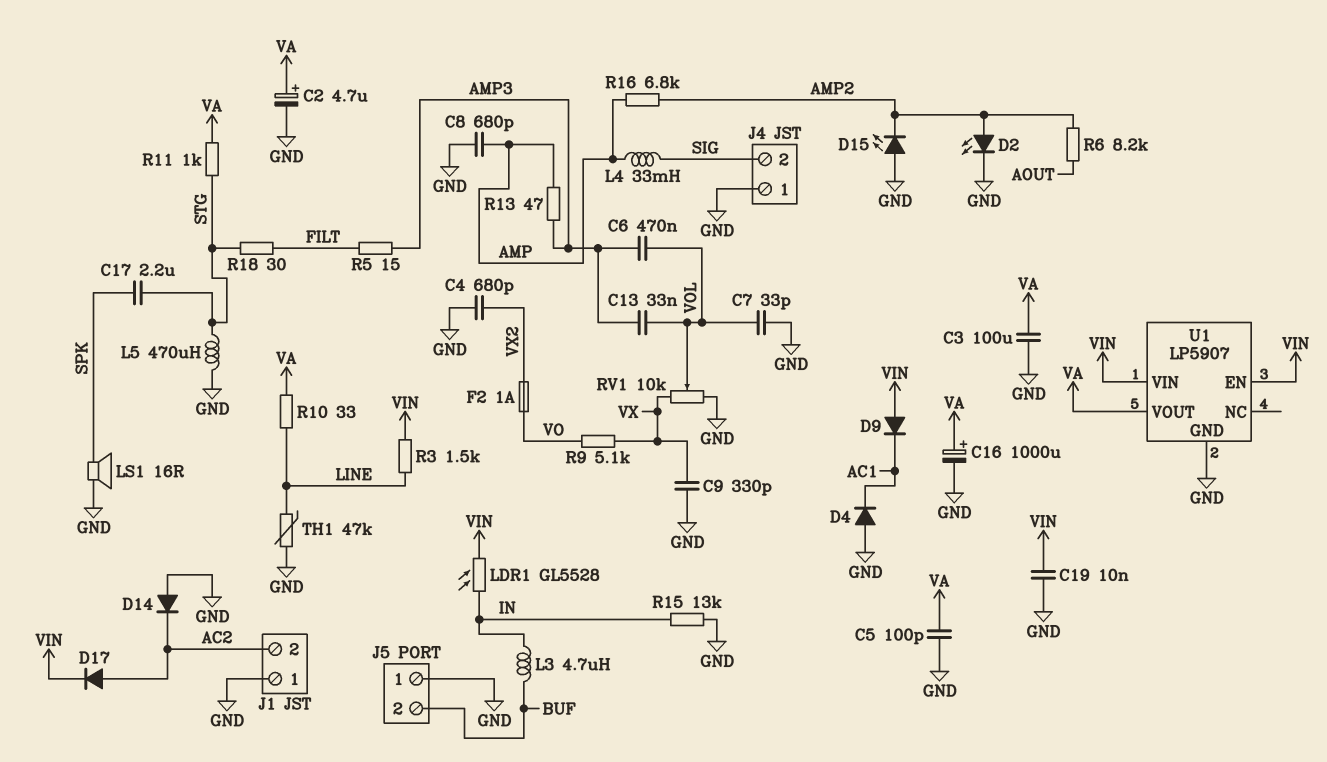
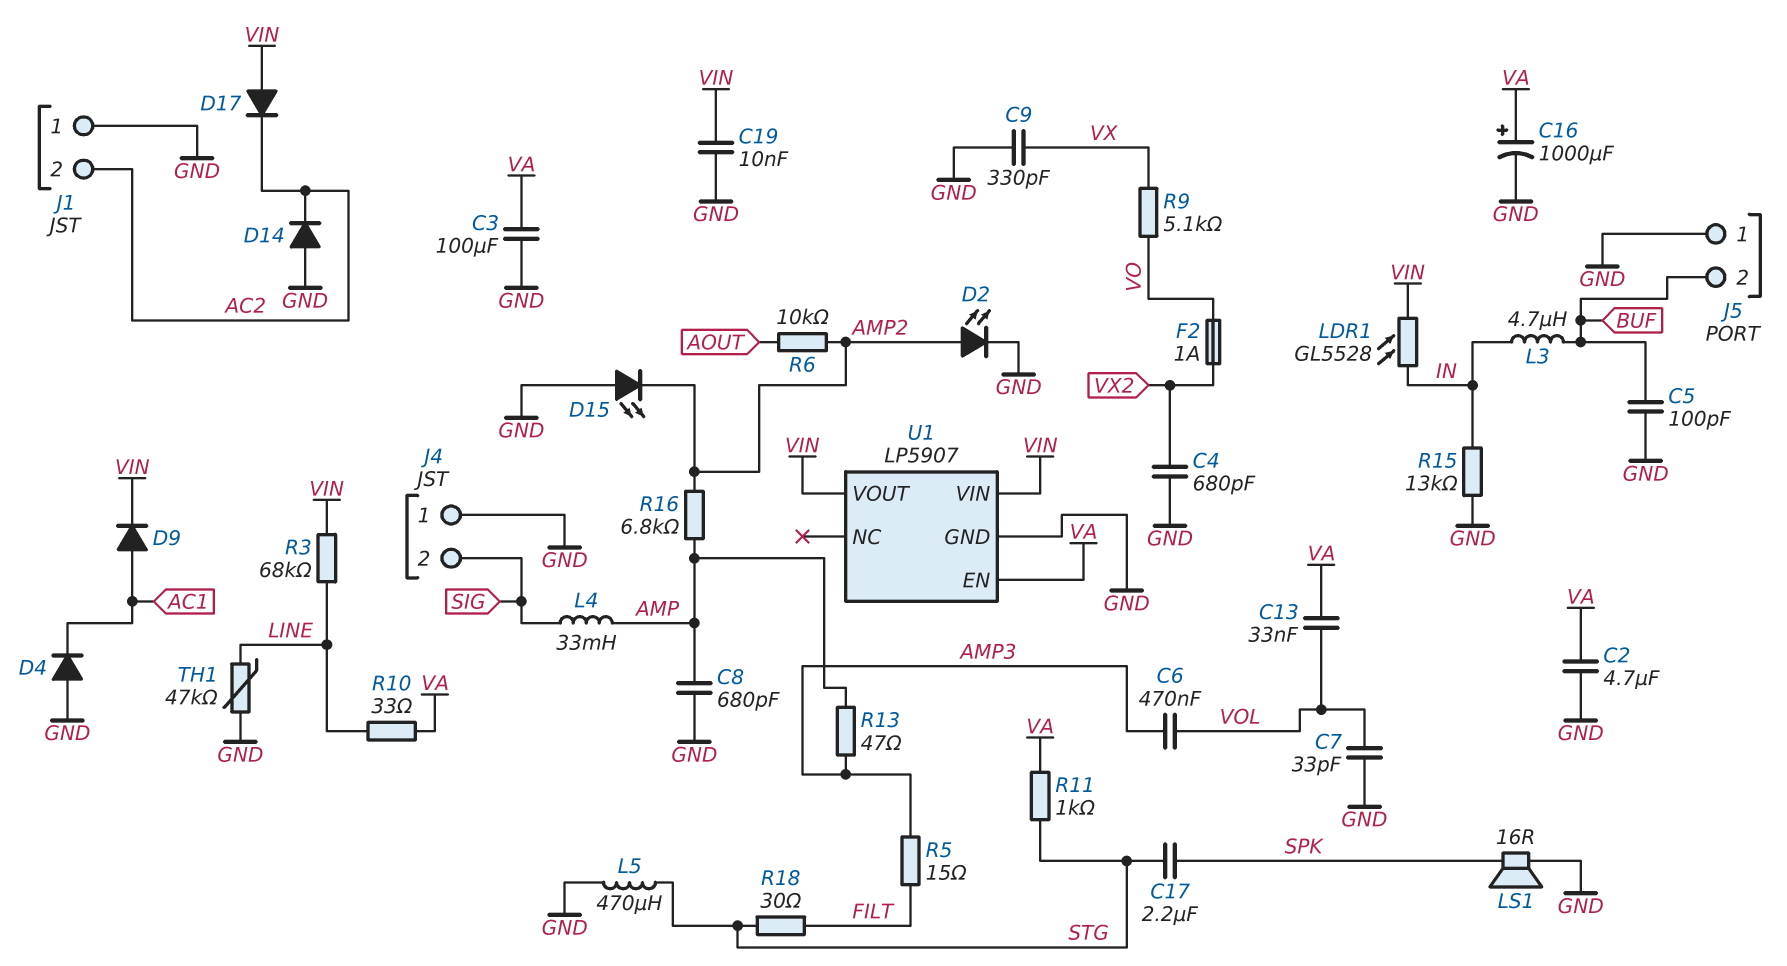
C2: 4.7uF (plus VA, minus GND) -> 4.7uF (GND, VA)
C5: 100pF (GND, VA) -> 100pF (BUF, GND)
C13: 33nF (AMP3, VOL) -> 33nF (VA, VOL)
D9: diode (A VIN, K AC1) -> diode (A AC1, K VIN)
D17: diode (A AC2, K VIN) -> diode (A VIN, K AC2)
R3: 1.5k (LINE, VIN) -> 68k (LINE, VIN)
R6: 8.2k (AMP2, AOUT) -> 10k (AMP2, AOUT)
RV1: 10k (GND, VX, wiper VOL) -> none
U1 pin EN: VIN -> VA
U1 pin VOUT: VA -> VIN

